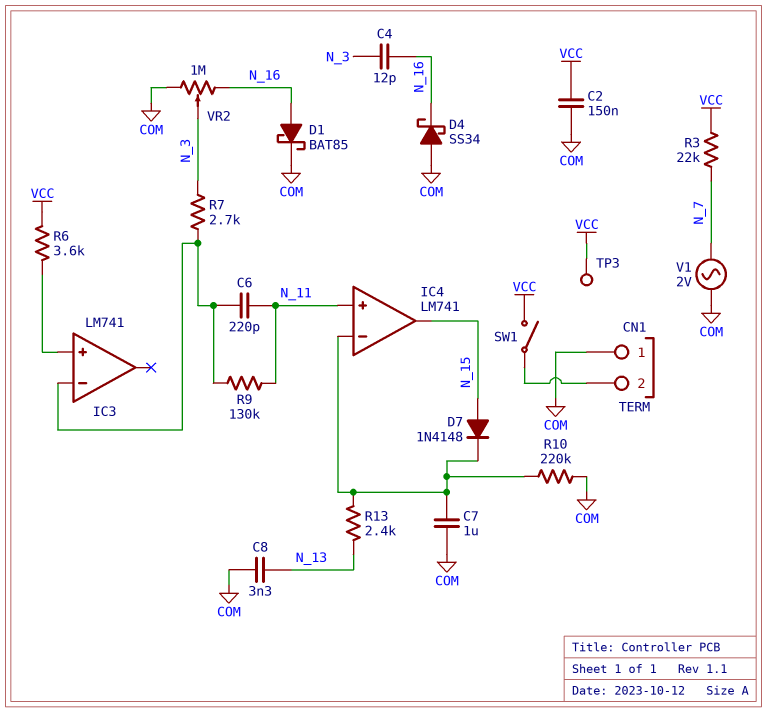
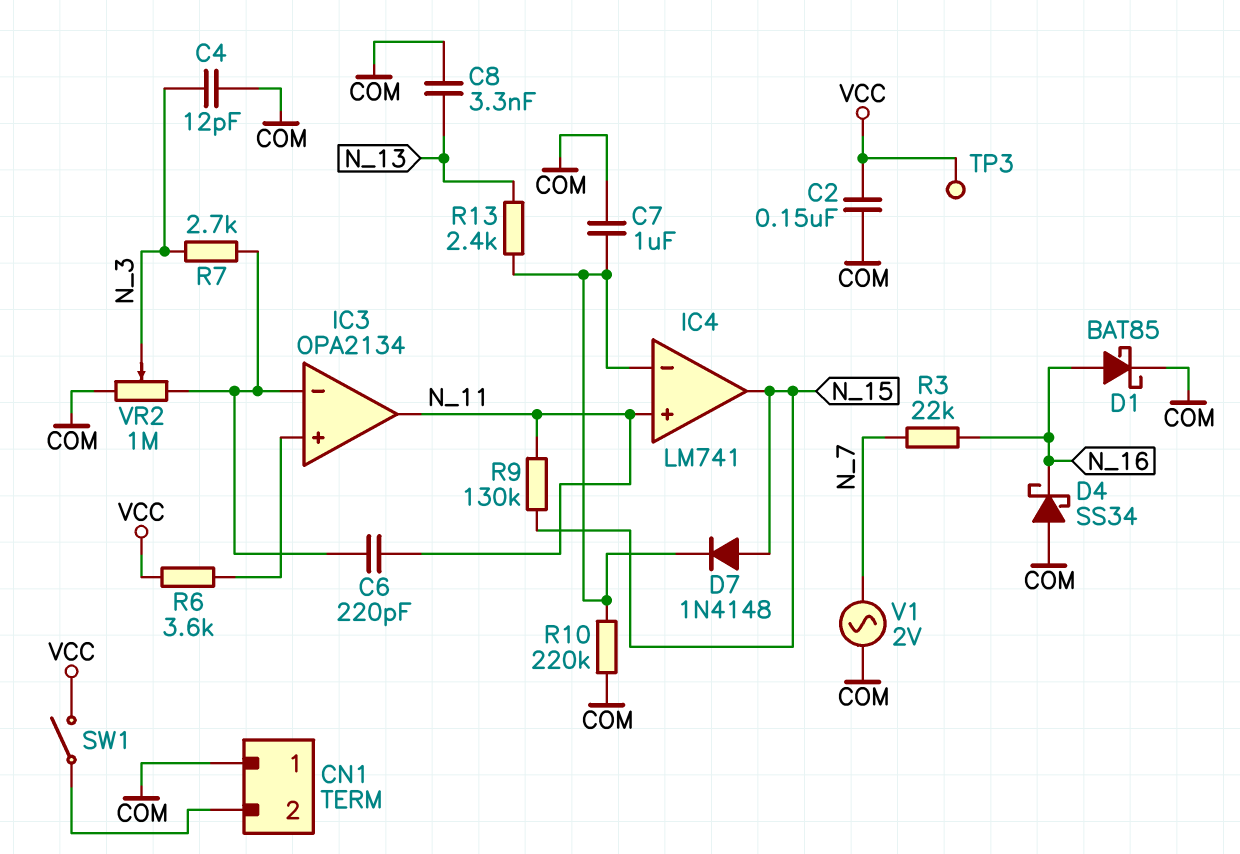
C4: 12pF (N_3, N_16) -> 12pF (COM, N_3)
IC3: LM741 -> OPA2134
IC3 pin out: none -> N_11
R3: 22k (N_7, VCC) -> 22k (N_7, N_16)
R9: 130k (IC3/in-, N_11) -> 130k (N_11, N_15)
VR2: 1M (COM, N_16, wiper N_3) -> 1M (COM, IC3/in-, wiper N_3)

